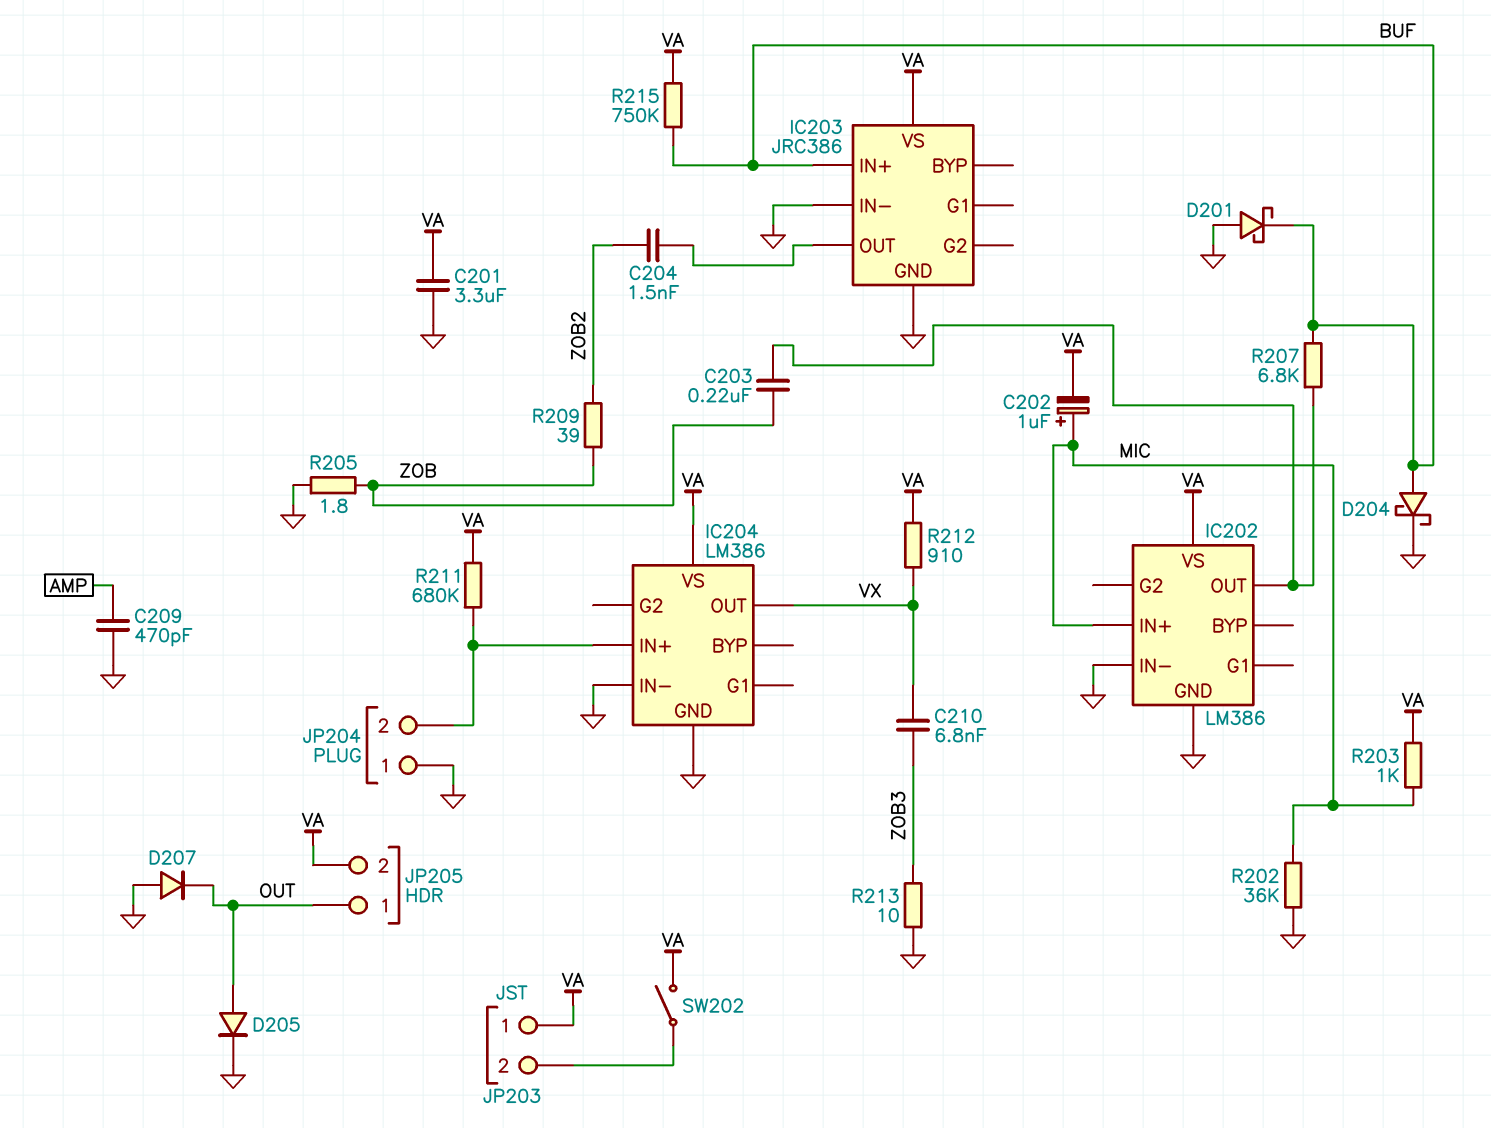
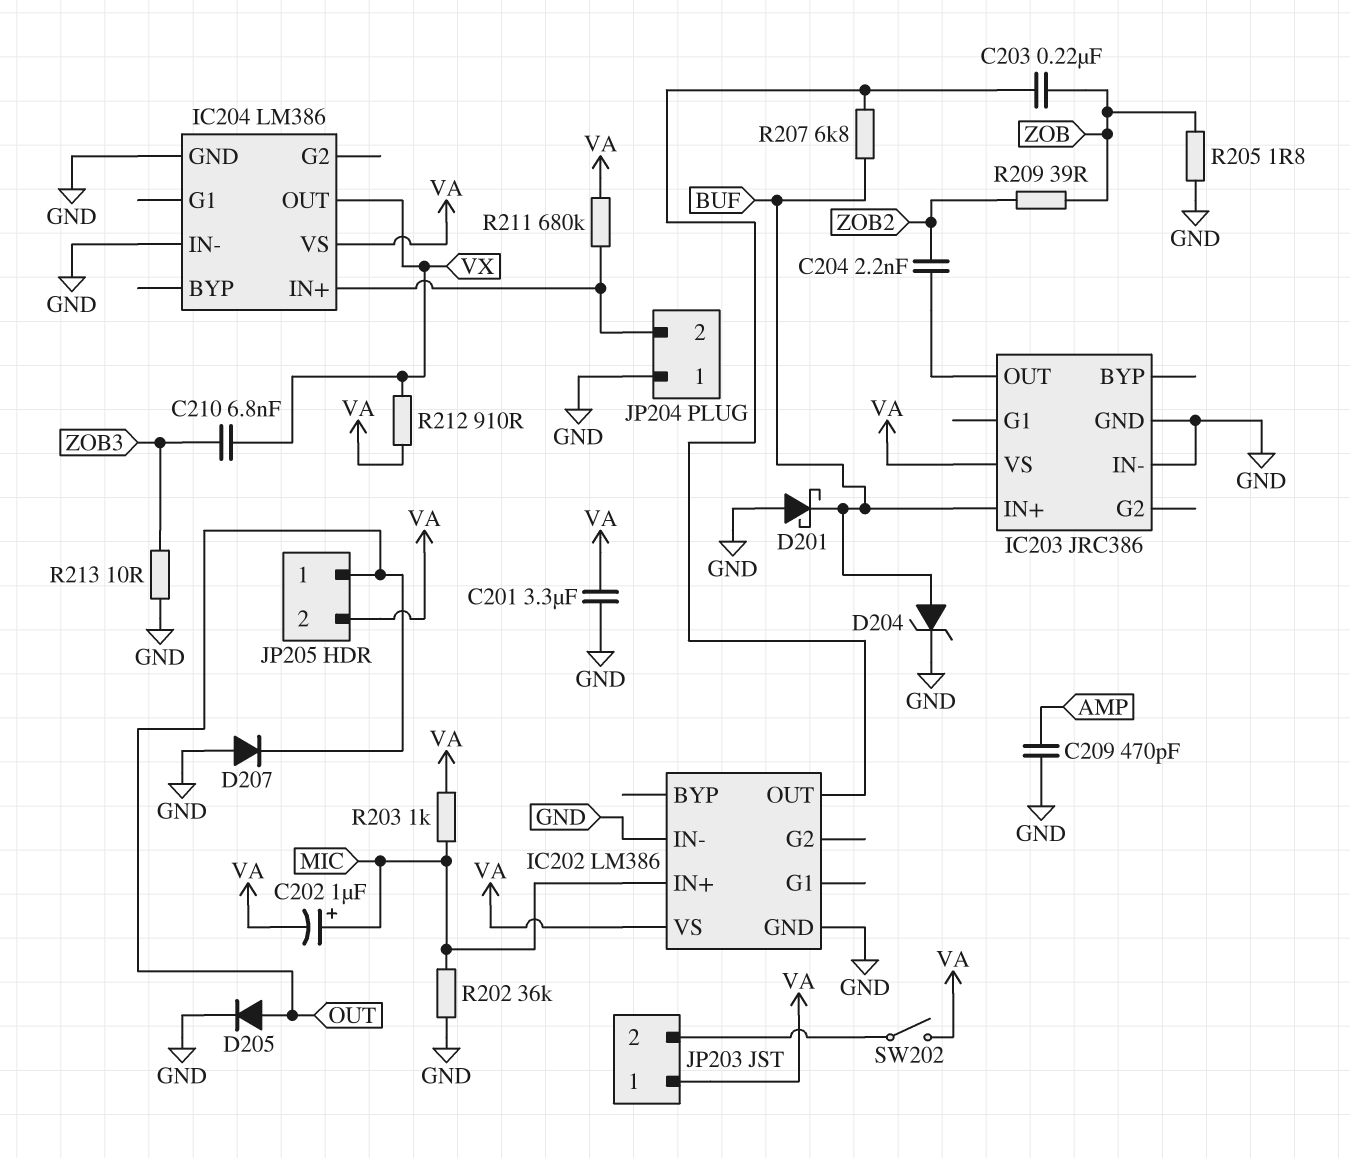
C204: 1.5nF (IC203/OUT, ZOB2) -> 2.2nF (IC203/OUT, ZOB2)
D204: schottky (A BUF, K GND) -> zener (A BUF, K GND)
R215: 750k (BUF, VA) -> none

